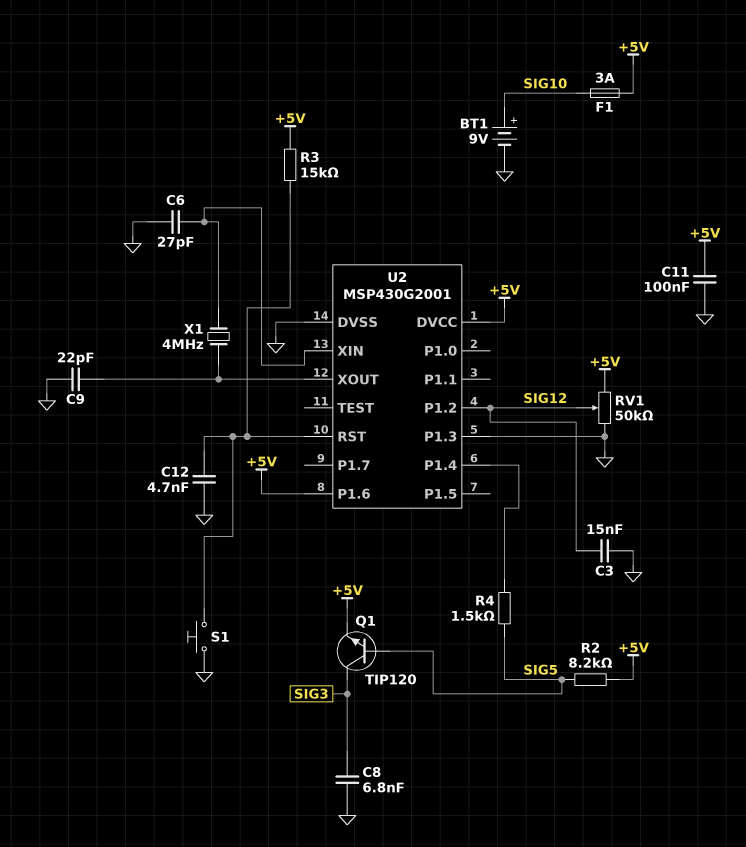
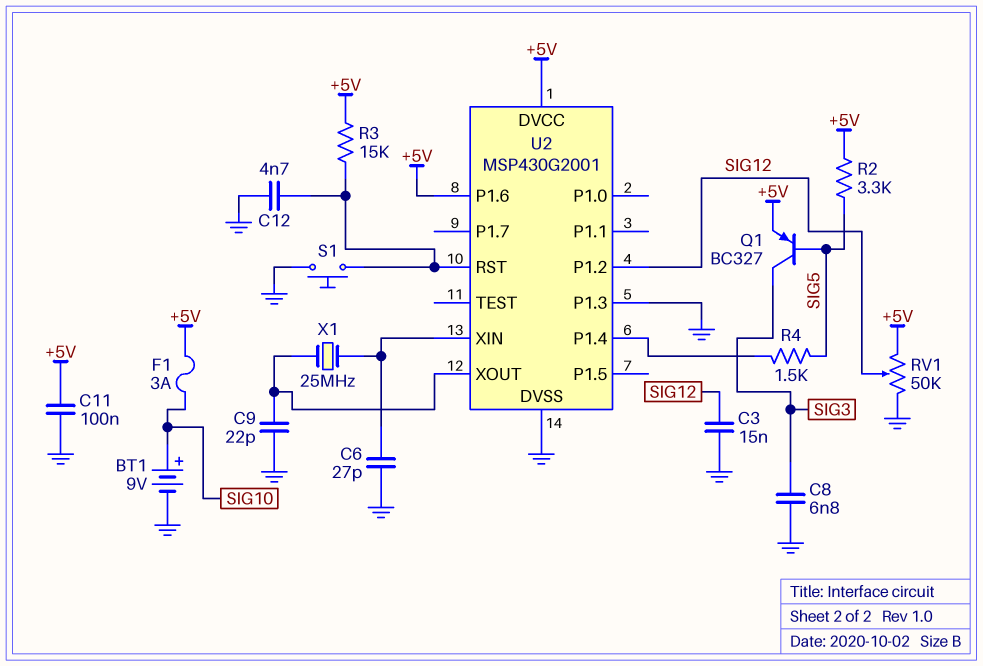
Q1: NPN TIP120 (B SIG5, C SIG3, E +5V) -> PNP BC327 (B SIG5, C SIG3, E +5V)
R2: 8.2k (+5V, SIG5) -> 3.3k (+5V, SIG5)
X1: 4MHz (U2/XIN, U2/XOUT) -> 25MHz (U2/XIN, U2/XOUT)

